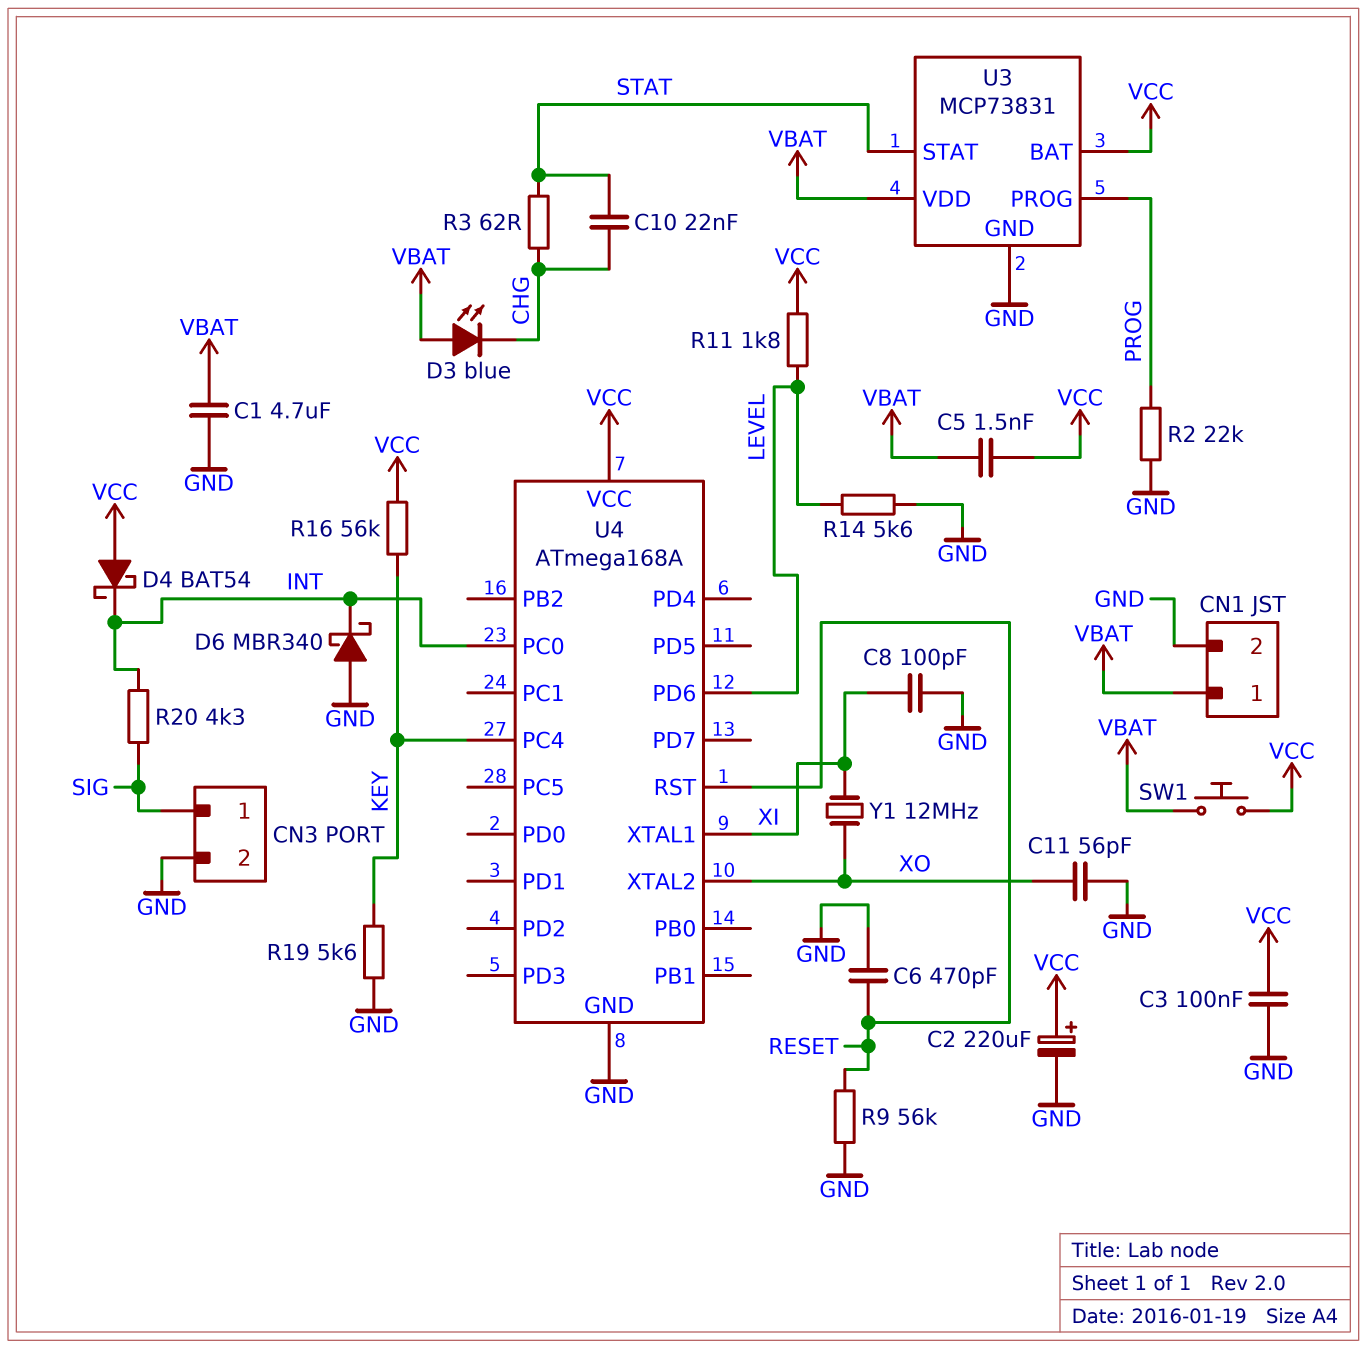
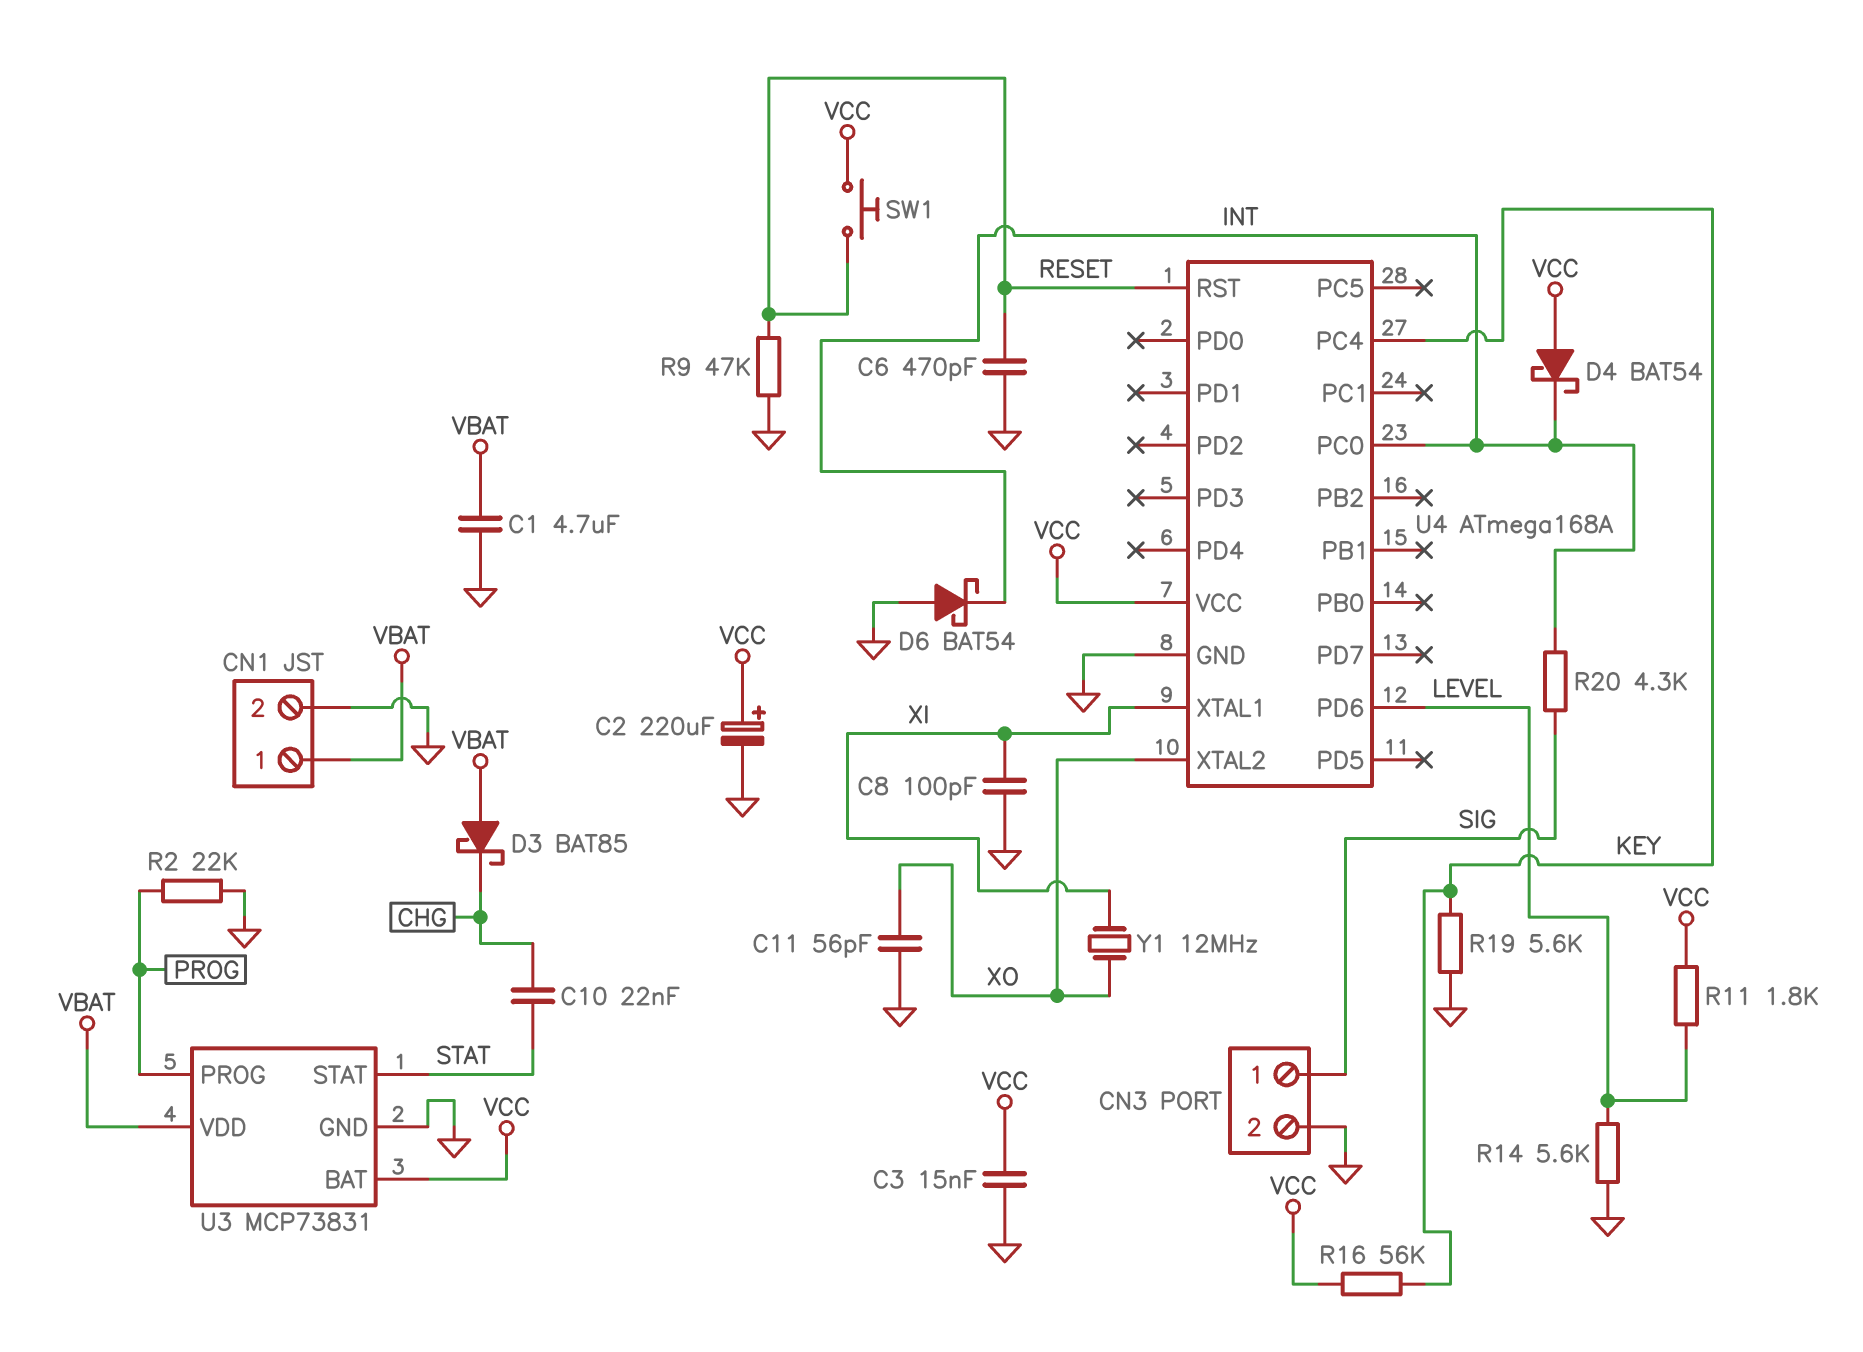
C3: 100nF (GND, VCC) -> 15nF (GND, VCC)
C5: 1.5nF (VBAT, VCC) -> none
D3: LED blue (A VBAT, K CHG) -> schottky BAT85 (A VBAT, K CHG)
D6: schottky MBR340 (A GND, K INT) -> schottky BAT54 (A GND, K INT)
R3: 62 (CHG, STAT) -> none
R9: 56k (GND, RESET) -> 47k (GND, RESET)
SW1: button (VBAT, VCC) -> button (RESET, VCC)

